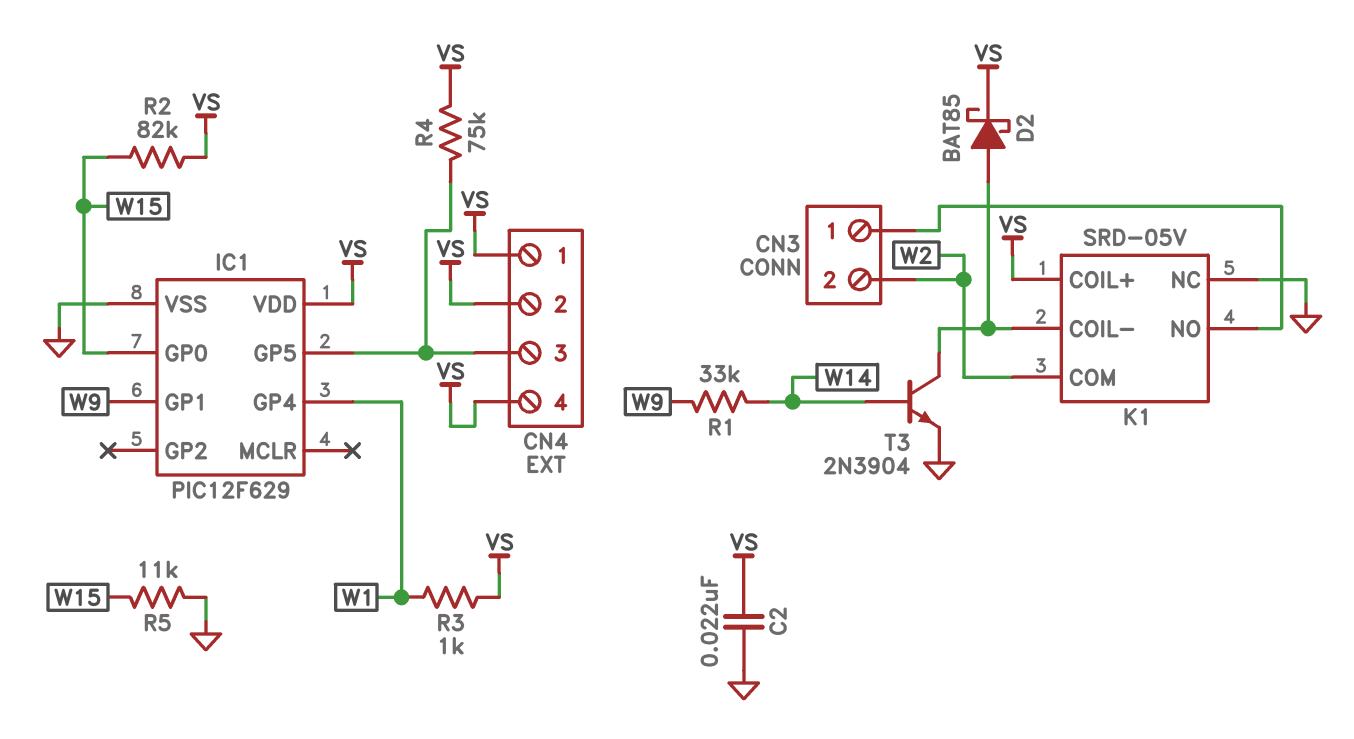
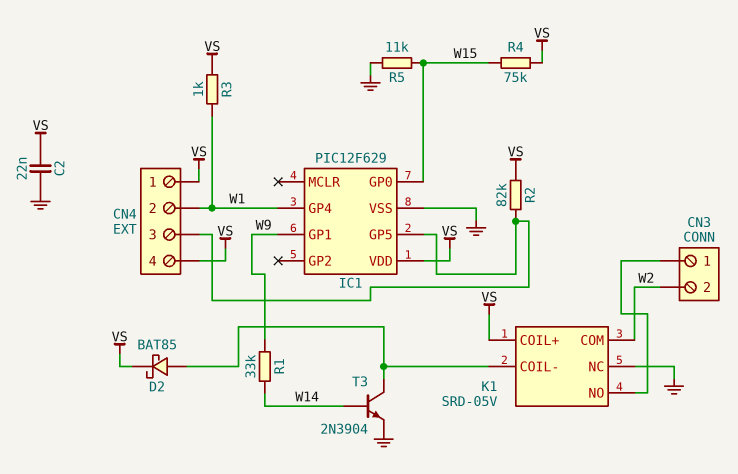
CN4 pin 2: VS -> W1
R2: 82k (VS, W15) -> 82k (CN4/3, VS)
R4: 75k (CN4/3, VS) -> 75k (VS, W15)

